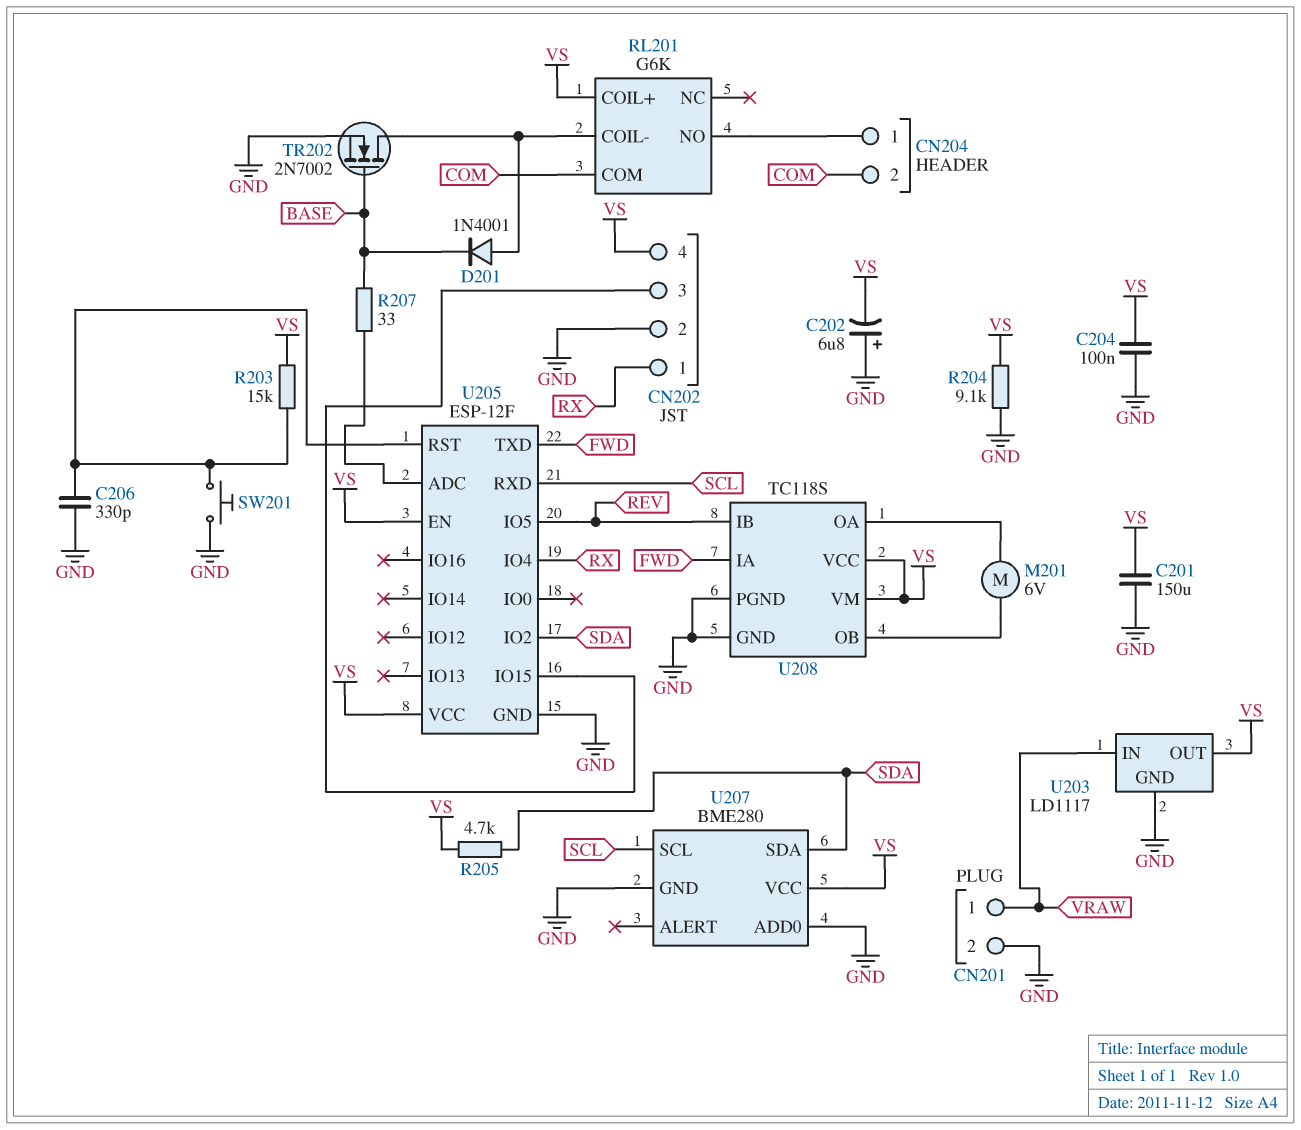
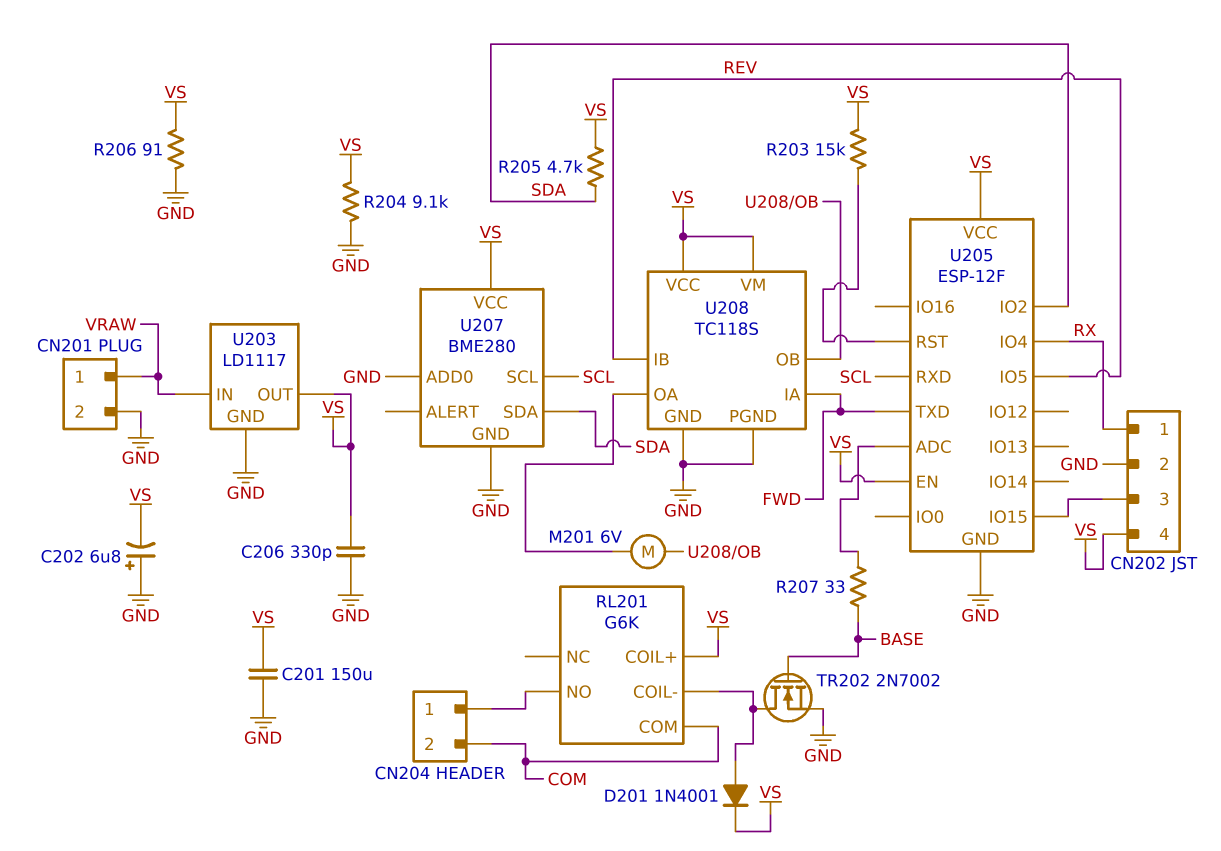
C204: 100nF (GND, VS) -> none
C206: 330pF (GND, U205/RST) -> 330pF (GND, VS)
D201: diode 1N4001 (A RL201/COIL-, K BASE) -> diode 1N4001 (A RL201/COIL-, K VS)
R206: none -> 91 (GND, VS)
SW201: button (GND, U205/RST) -> none

